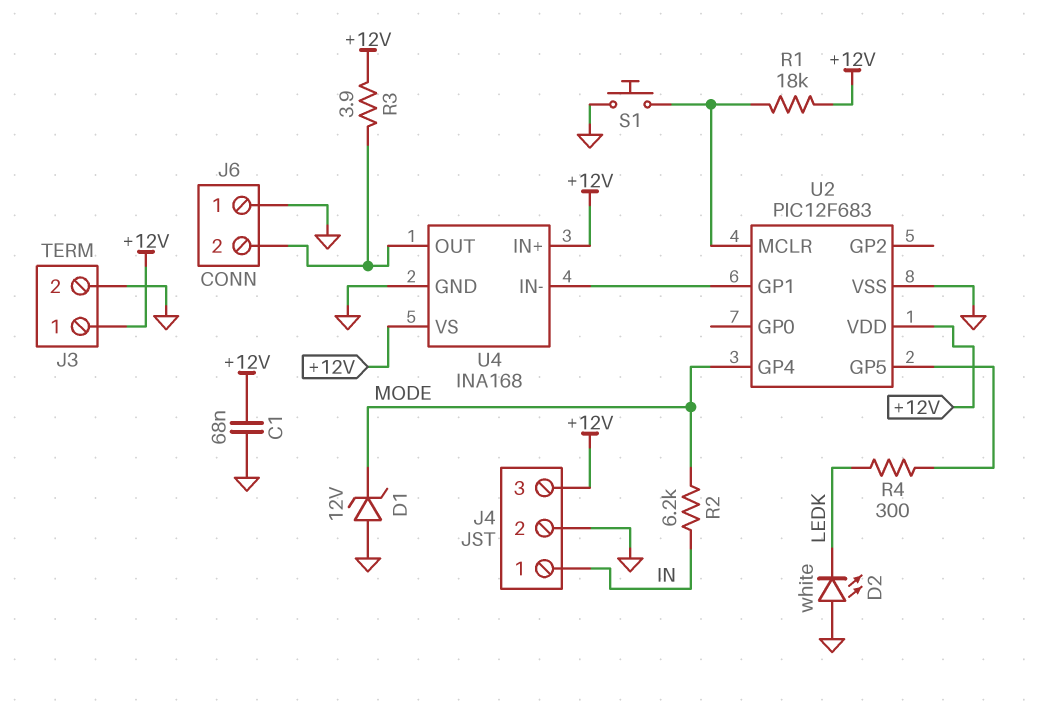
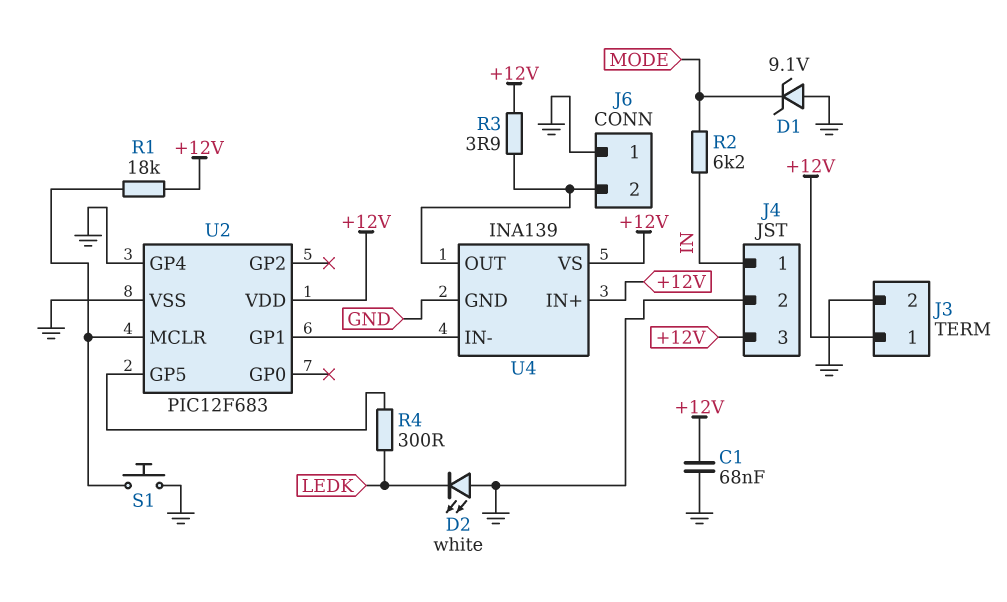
D1: zener 12V (A GND, K MODE) -> zener 9.1V (A GND, K MODE)
U2 pin GP4: MODE -> GND
U4: INA168 -> INA139

